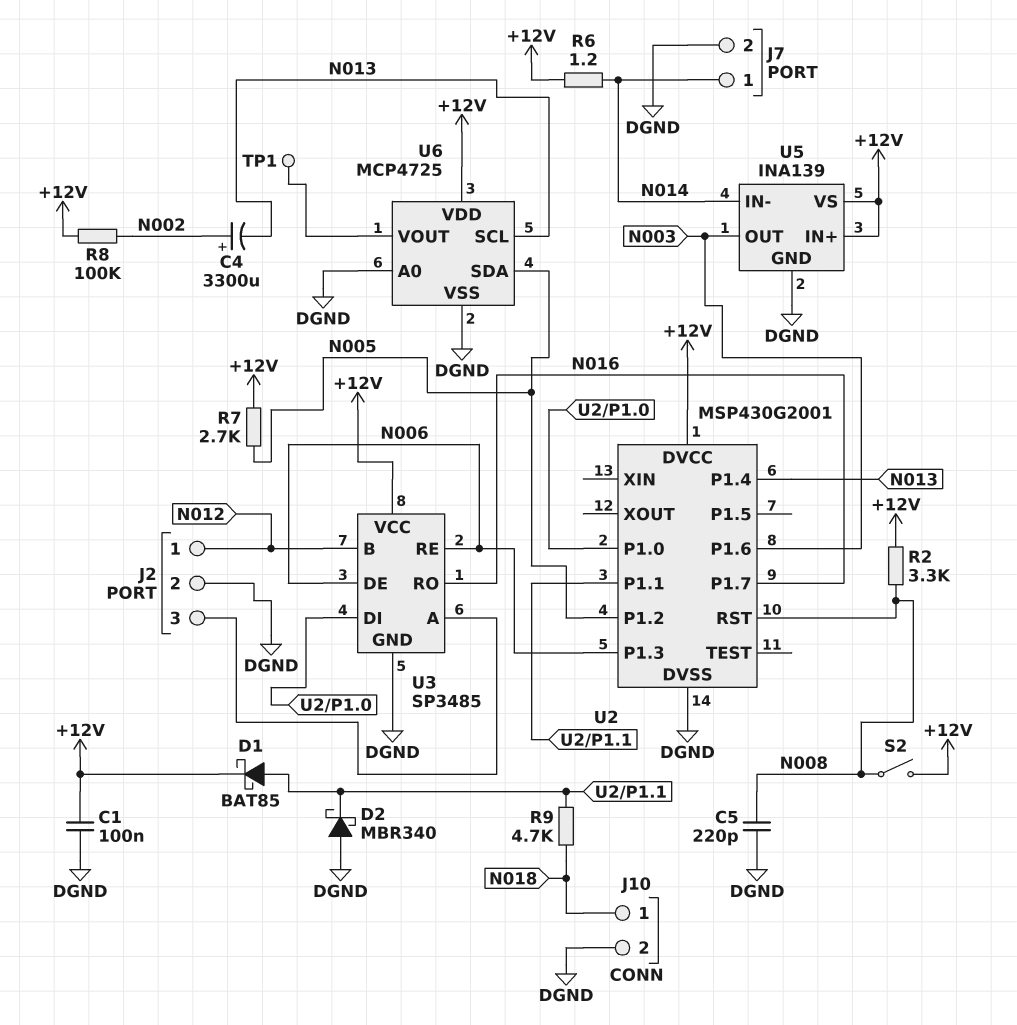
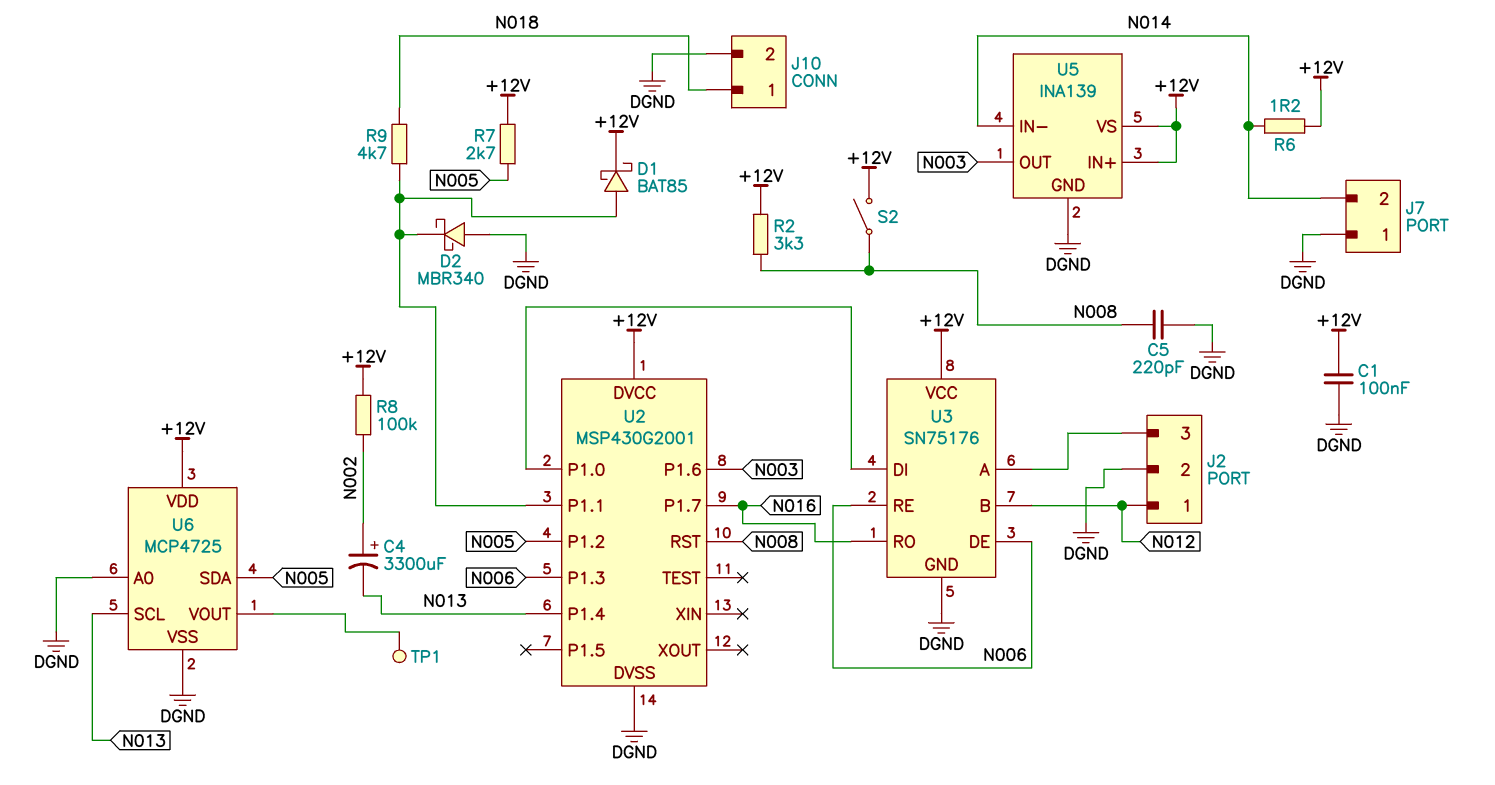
J7 pin 1: N014 -> DGND
J7 pin 2: DGND -> N014
U3: SP3485 -> SN75176

